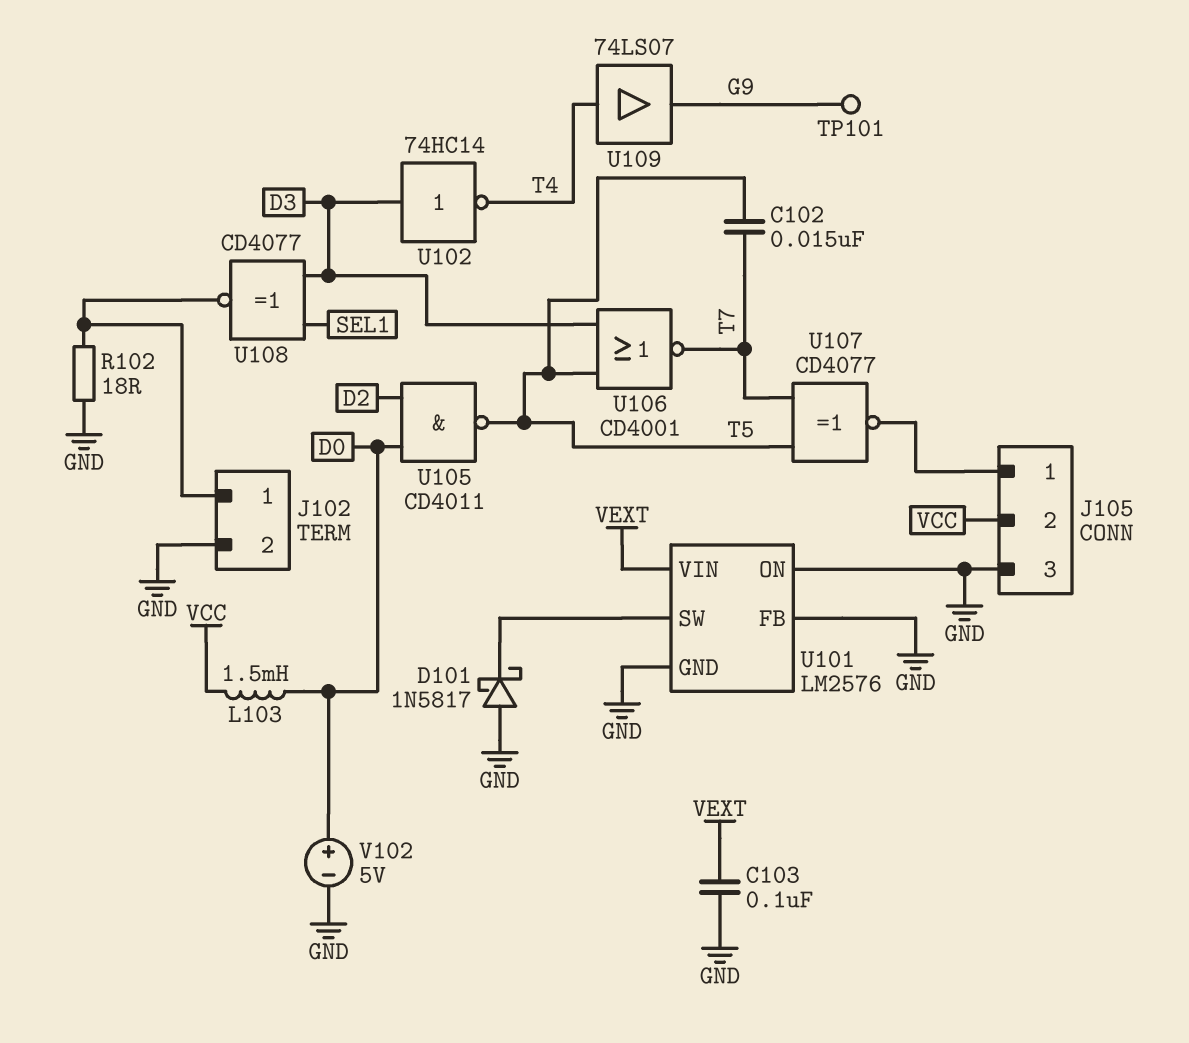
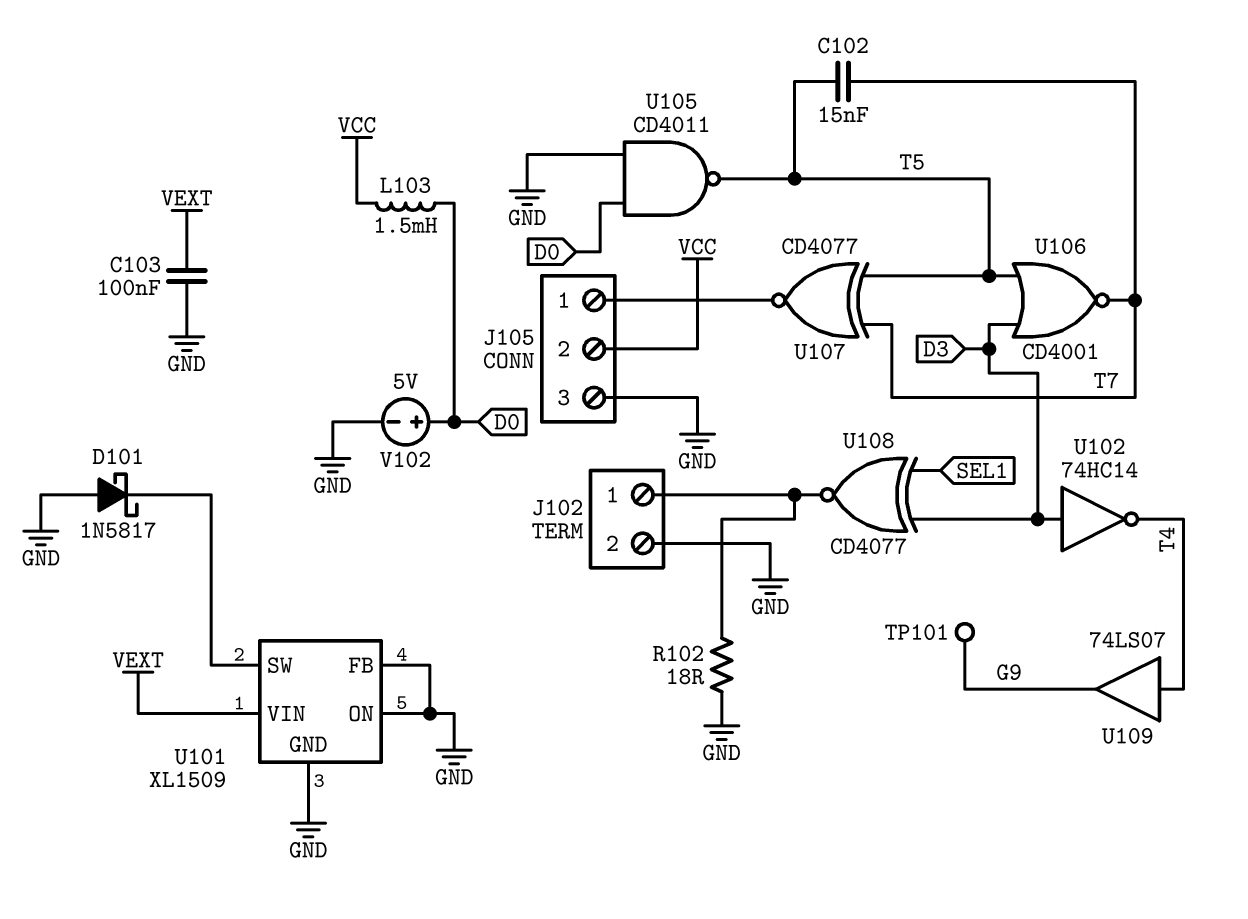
U101: LM2576 -> XL1509
U105: NAND CD4011 (in D0, in D2, out T5) -> NAND CD4011 (in D0, in GND, out T5)

